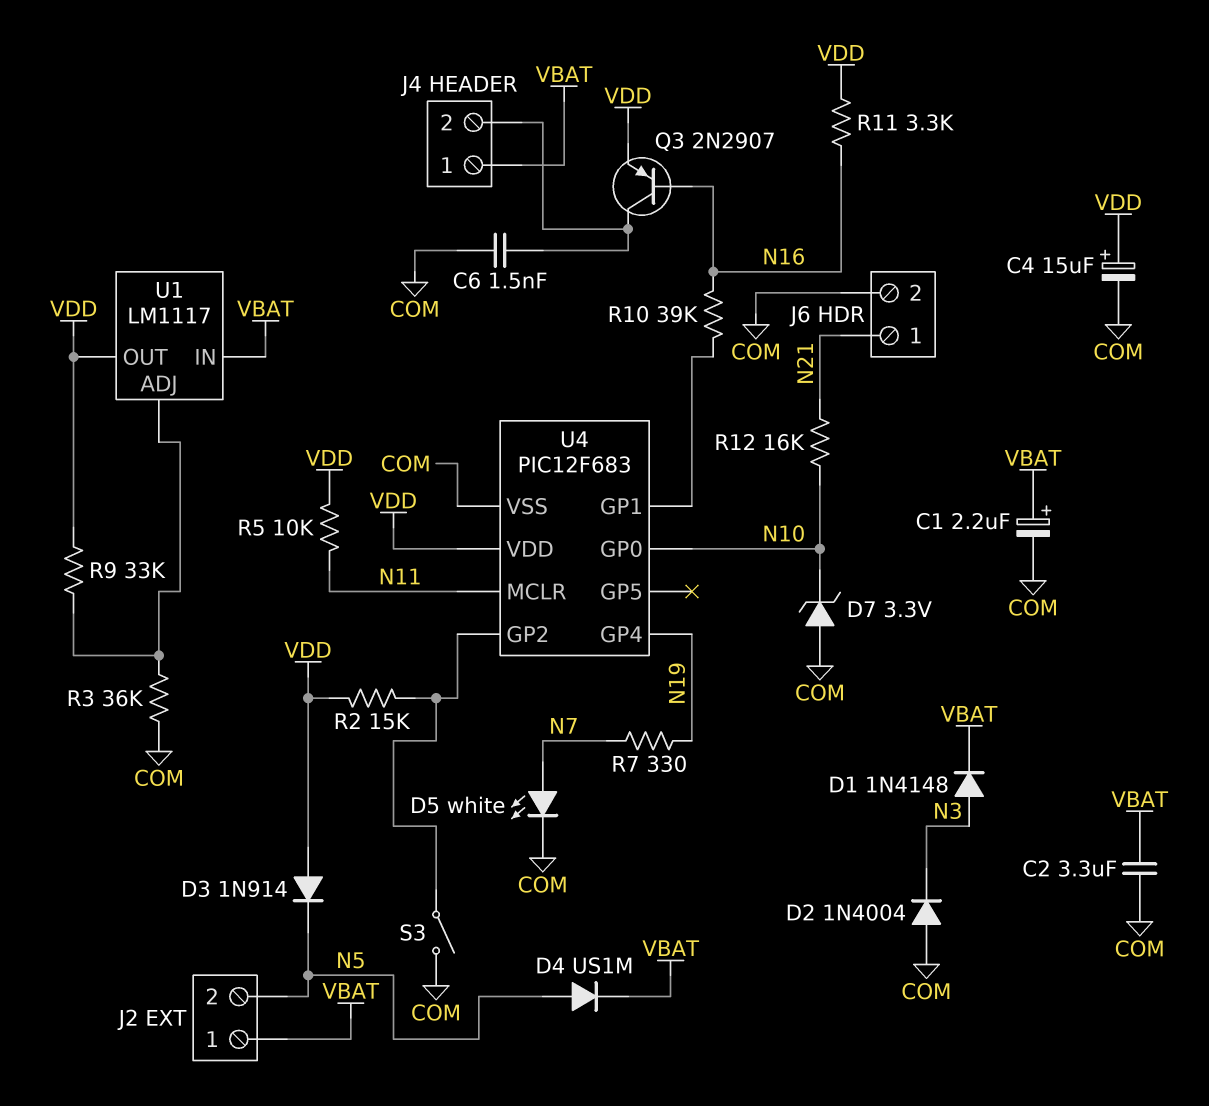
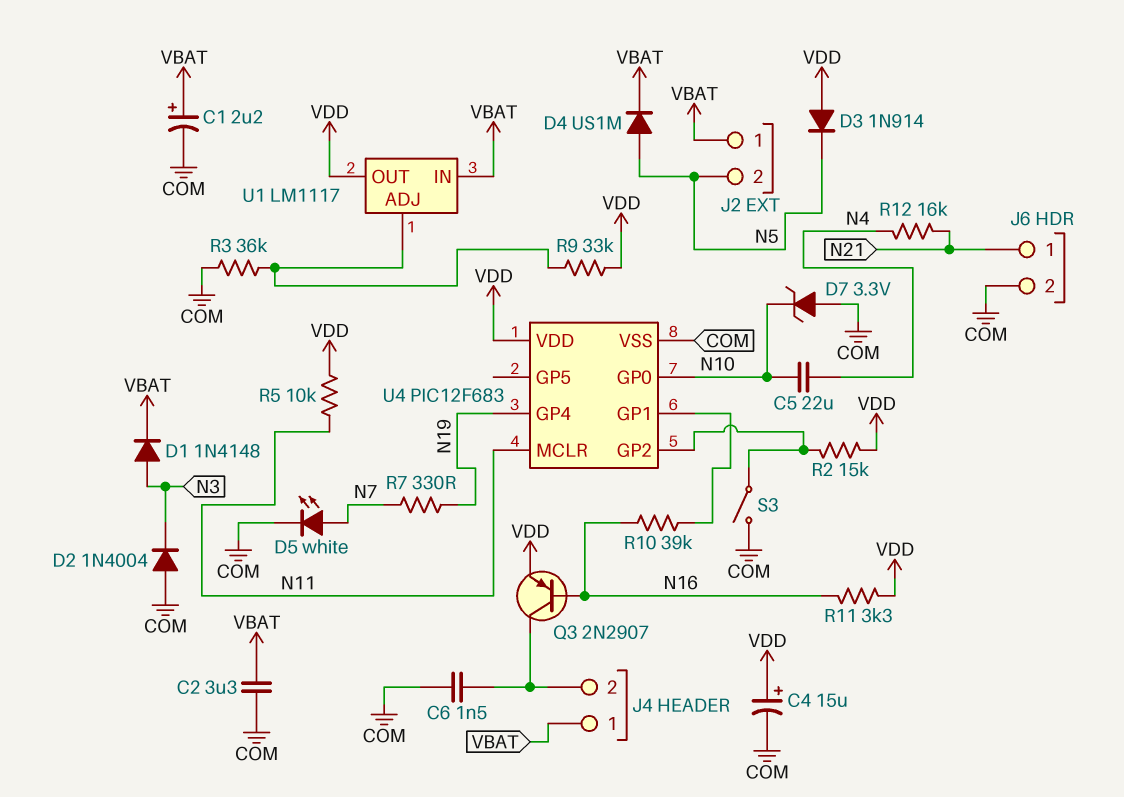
C5: none -> 22uF (N4, N10)
R12: 16k (N10, N21) -> 16k (N4, N21)

